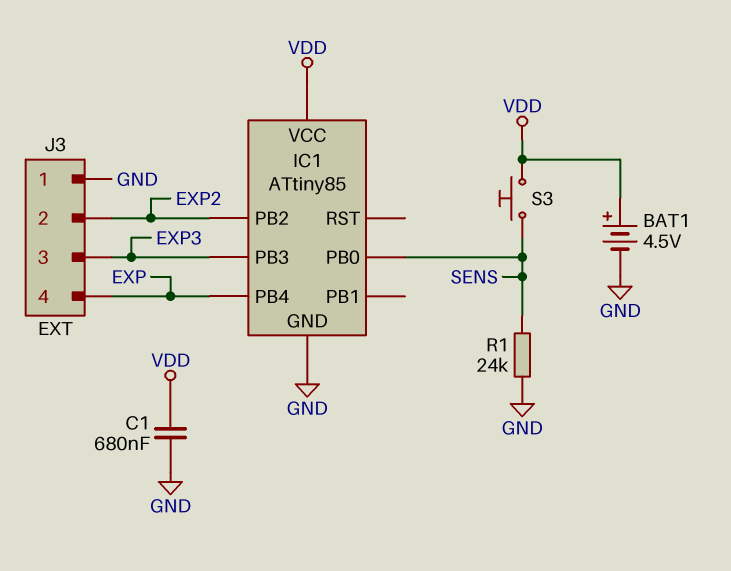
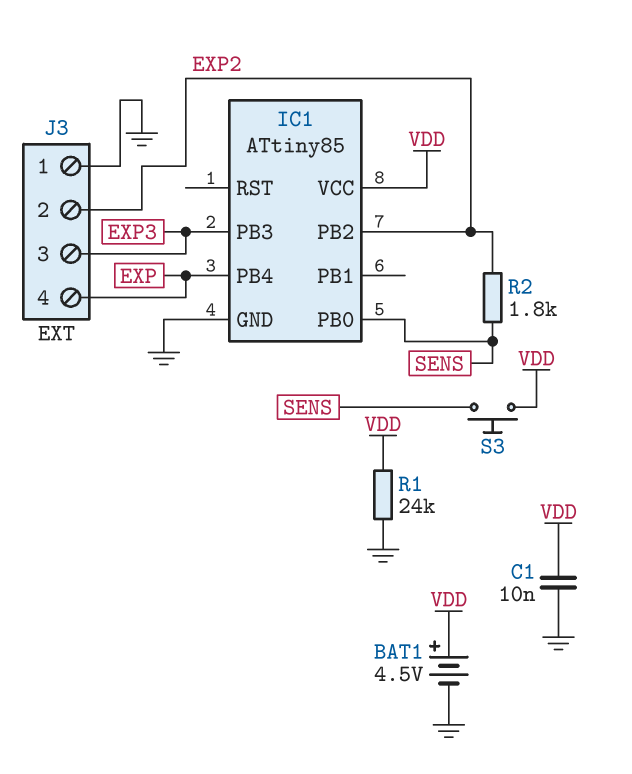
C1: 680nF (GND, VDD) -> 10nF (GND, VDD)
R1: 24k (GND, SENS) -> 24k (GND, VDD)
R2: none -> 1.8k (EXP2, SENS)

